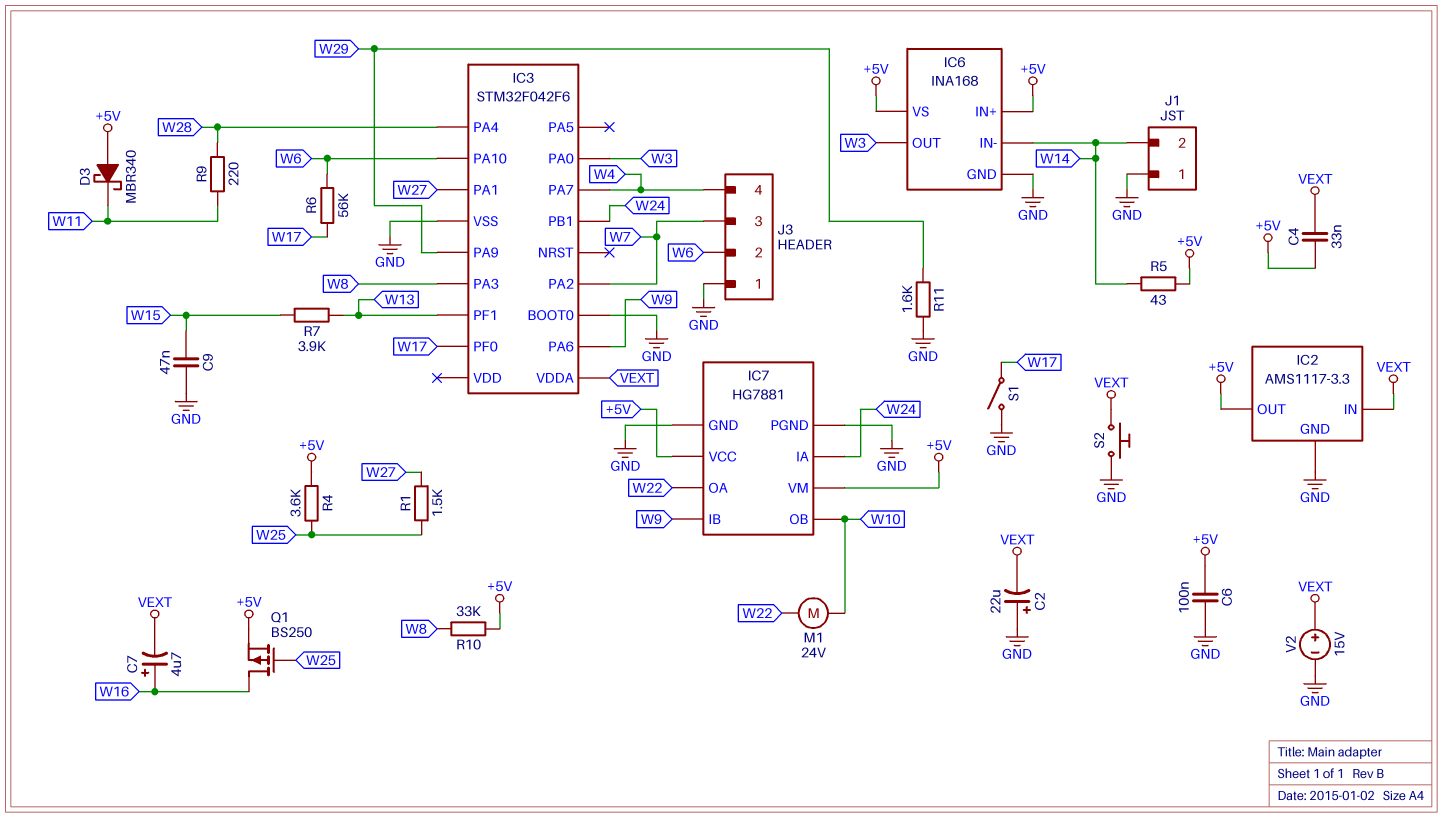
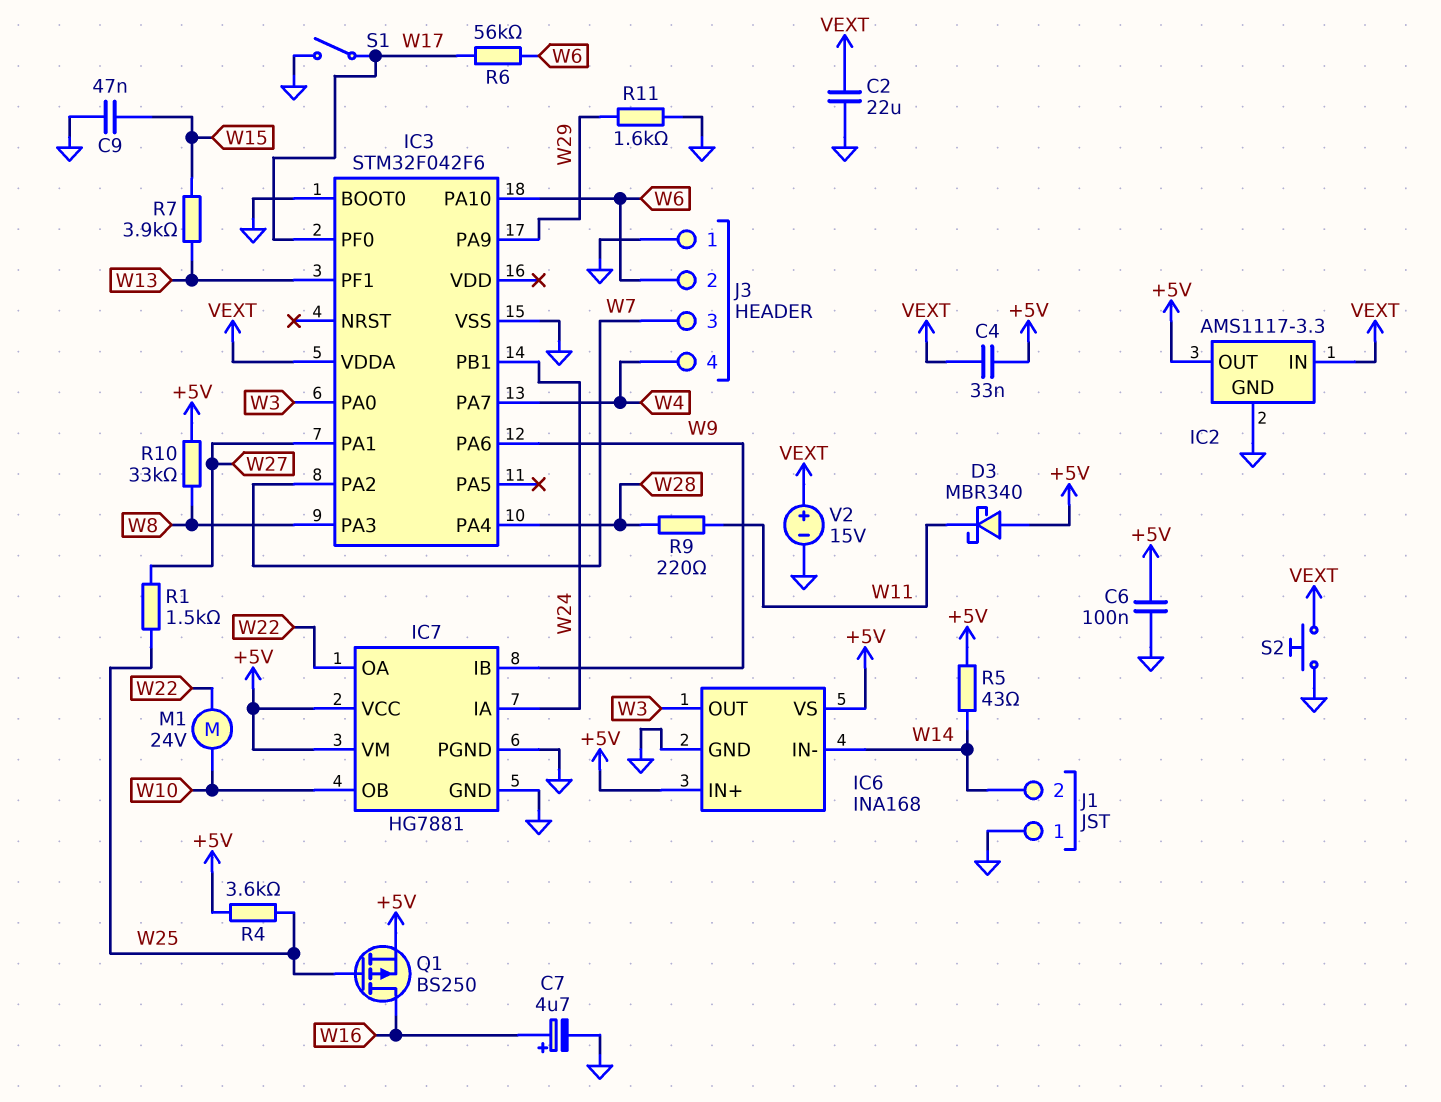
C2: 22uF (plus GND, minus VEXT) -> 22uF (GND, VEXT)
C7: 4.7uF (plus W16, minus VEXT) -> 4.7uF (plus W16, minus GND)

